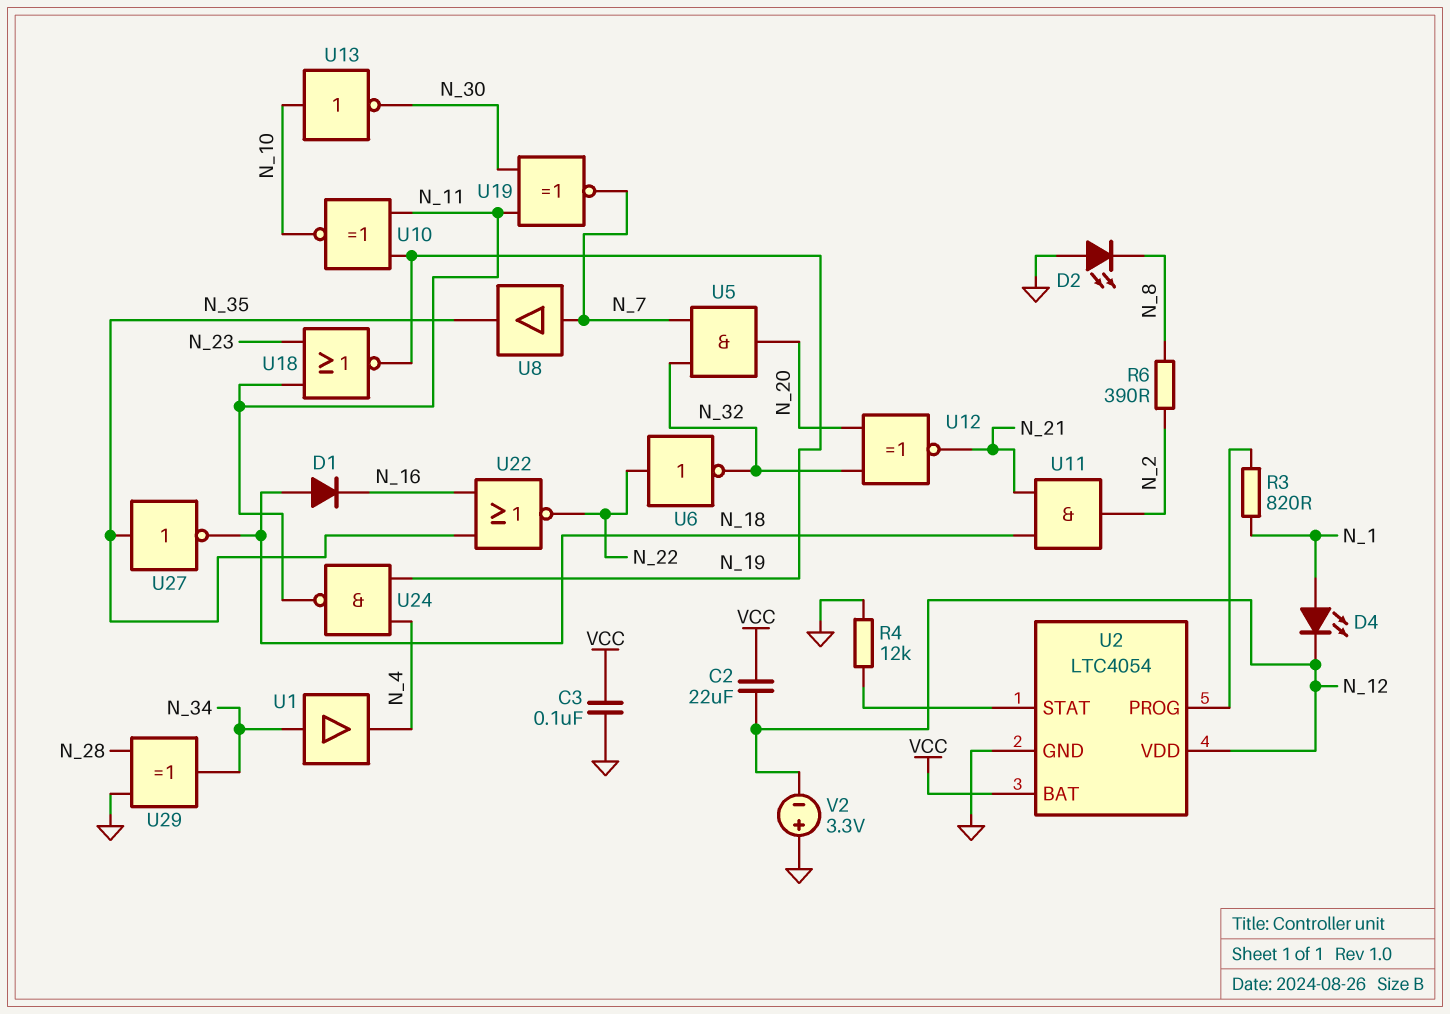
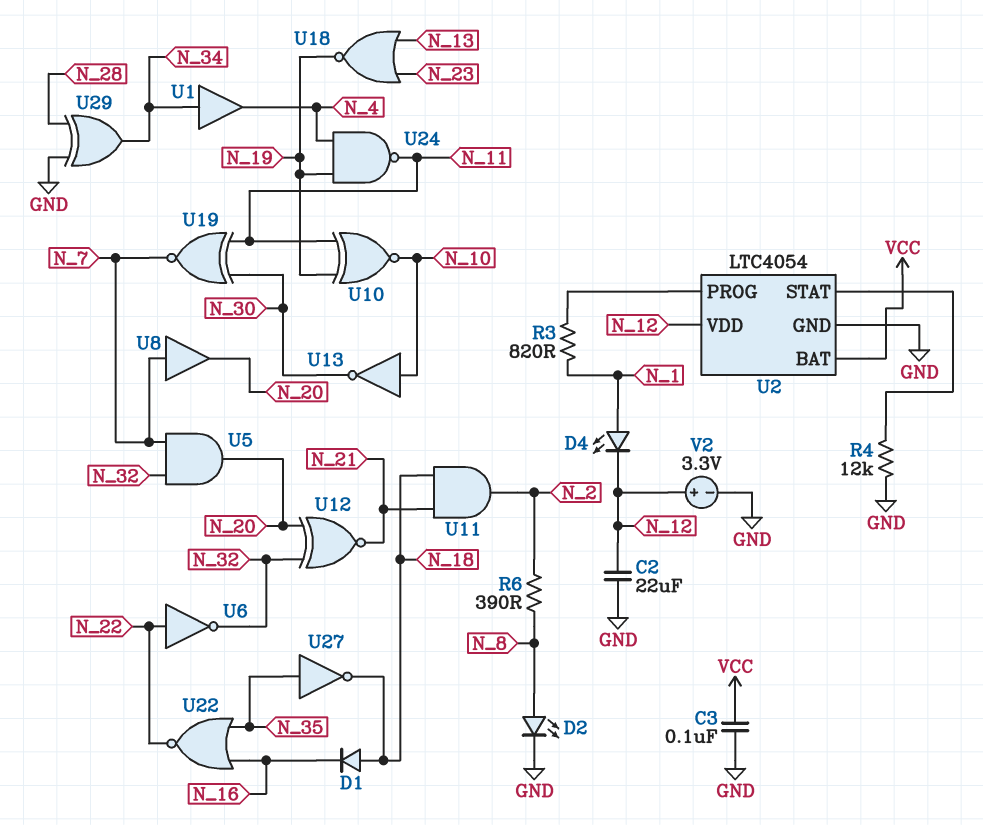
C2: 22uF (N_12, VCC) -> 22uF (GND, N_12)
D2: LED (A GND, K N_8) -> LED (A N_8, K GND)
U8: buffer (in N_7, out N_35) -> buffer (in N_7, out N_20)
U18: NOR (in N_11, in N_23, out N_19) -> NOR (in N_13, in N_23, out N_19)
V2: 3.3V (plus GND, minus N_12) -> 3.3V (plus N_12, minus GND)

